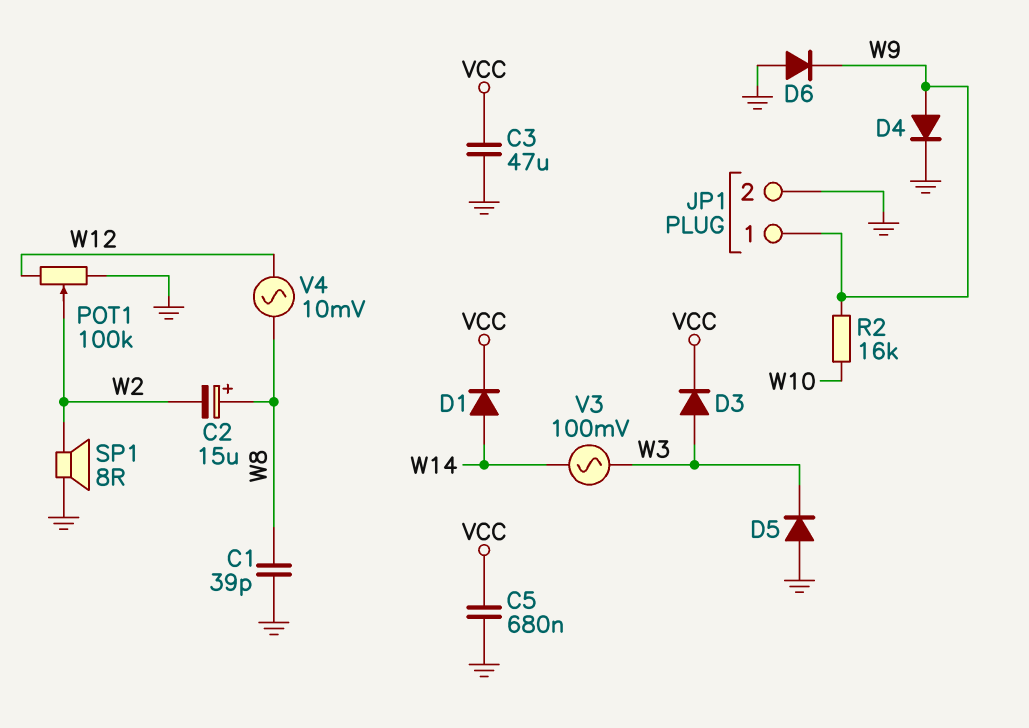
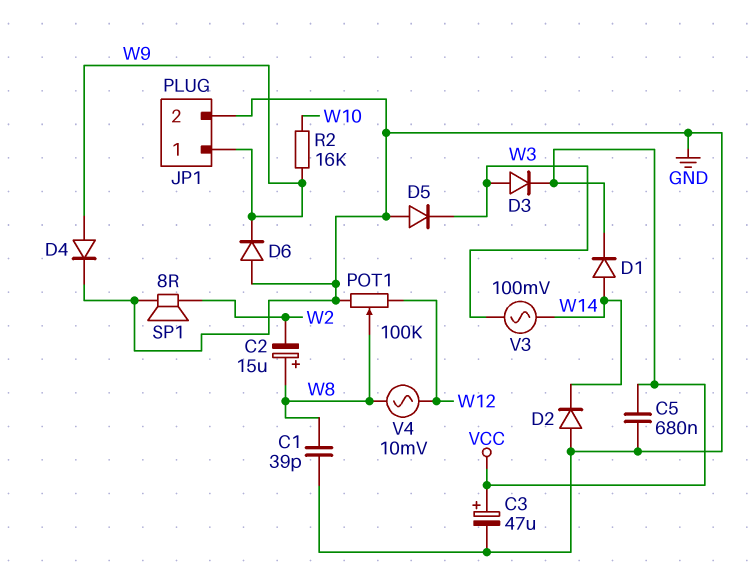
C3: 47uF (GND, VCC) -> 47uF (plus VCC, minus GND)
D2: none -> diode (A GND, K W14)
POT1: 100k (GND, W12, wiper W2) -> 100k (GND, W12, wiper W8)

